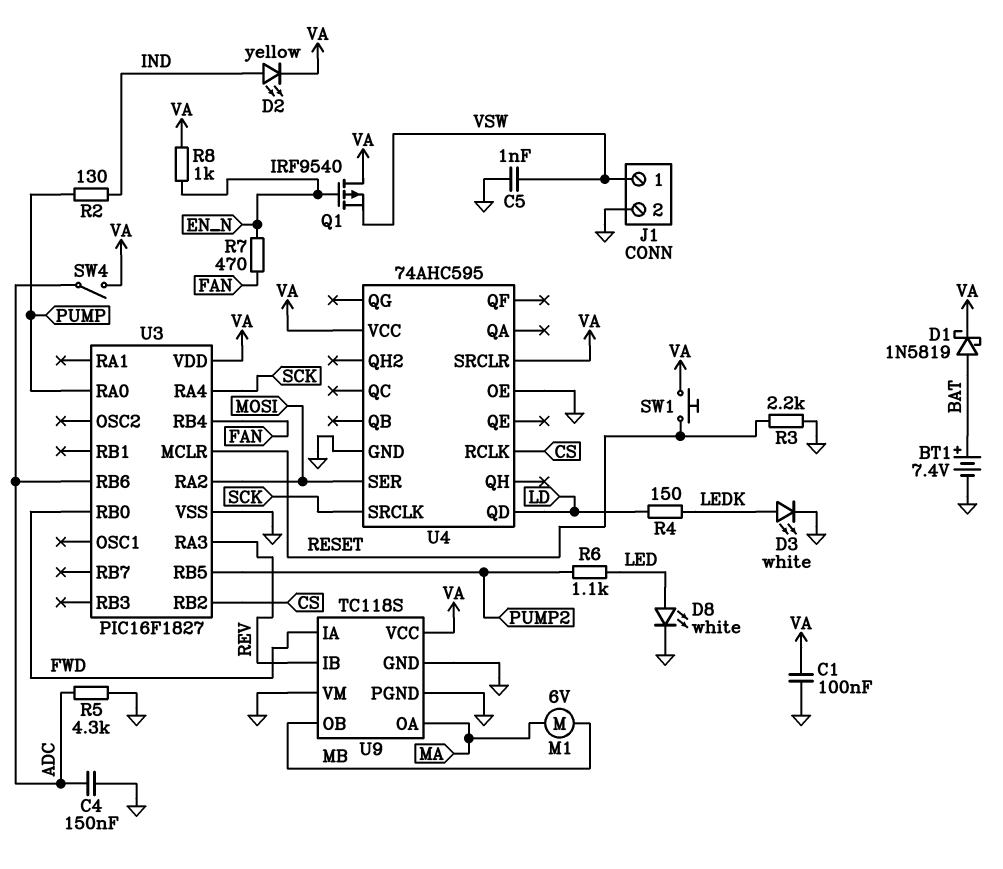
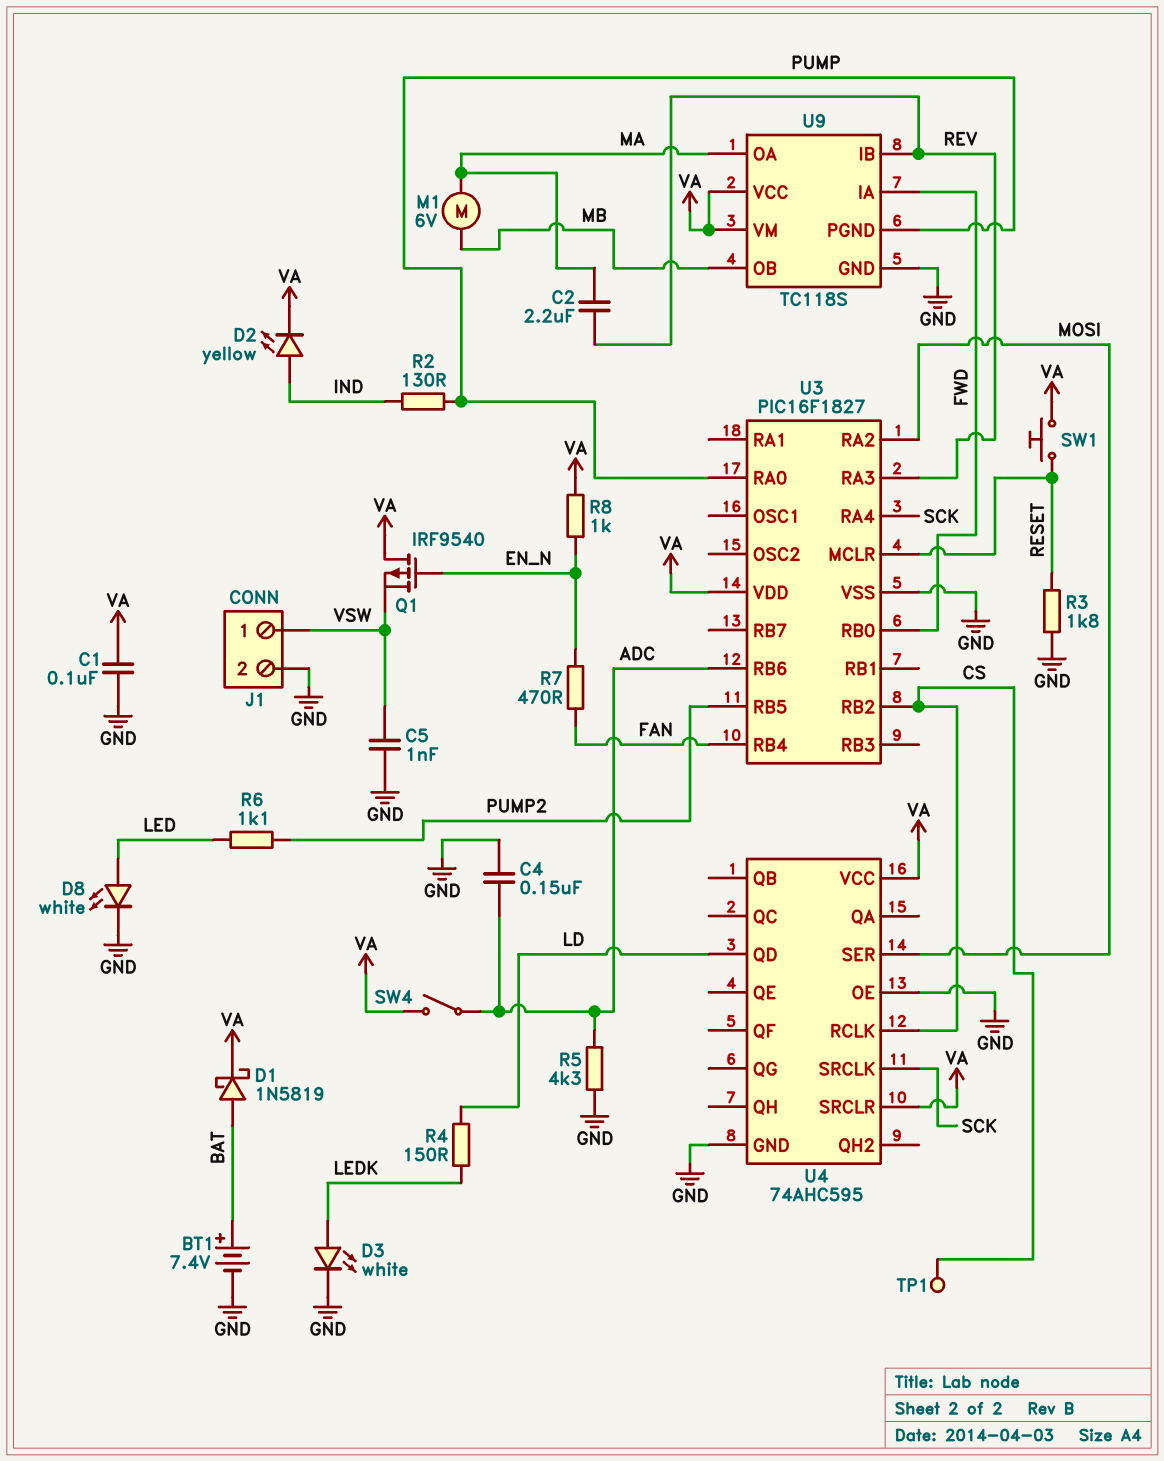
C2: none -> 2.2uF (MA, REV)
R3: 2.2k (GND, RESET) -> 1.8k (GND, RESET)
TP1: none -> test point (CS)
U9 pin PGND: GND -> PUMP
U9 pin VM: GND -> VA

